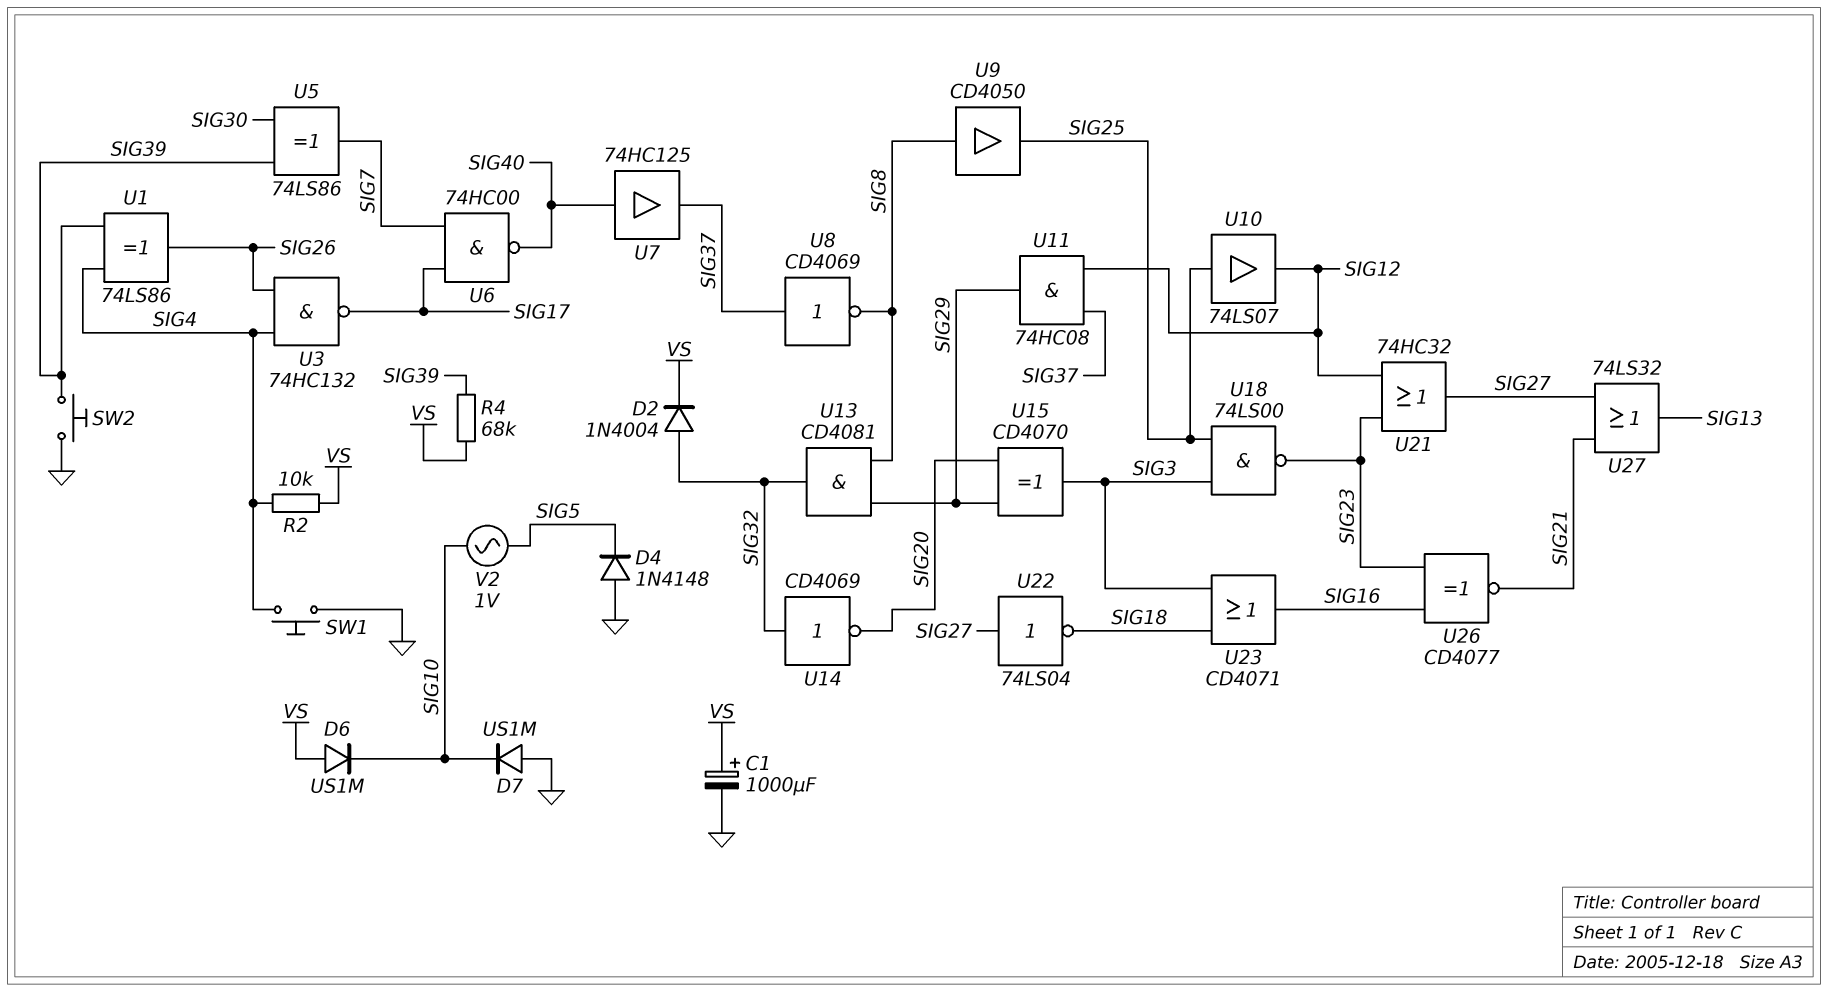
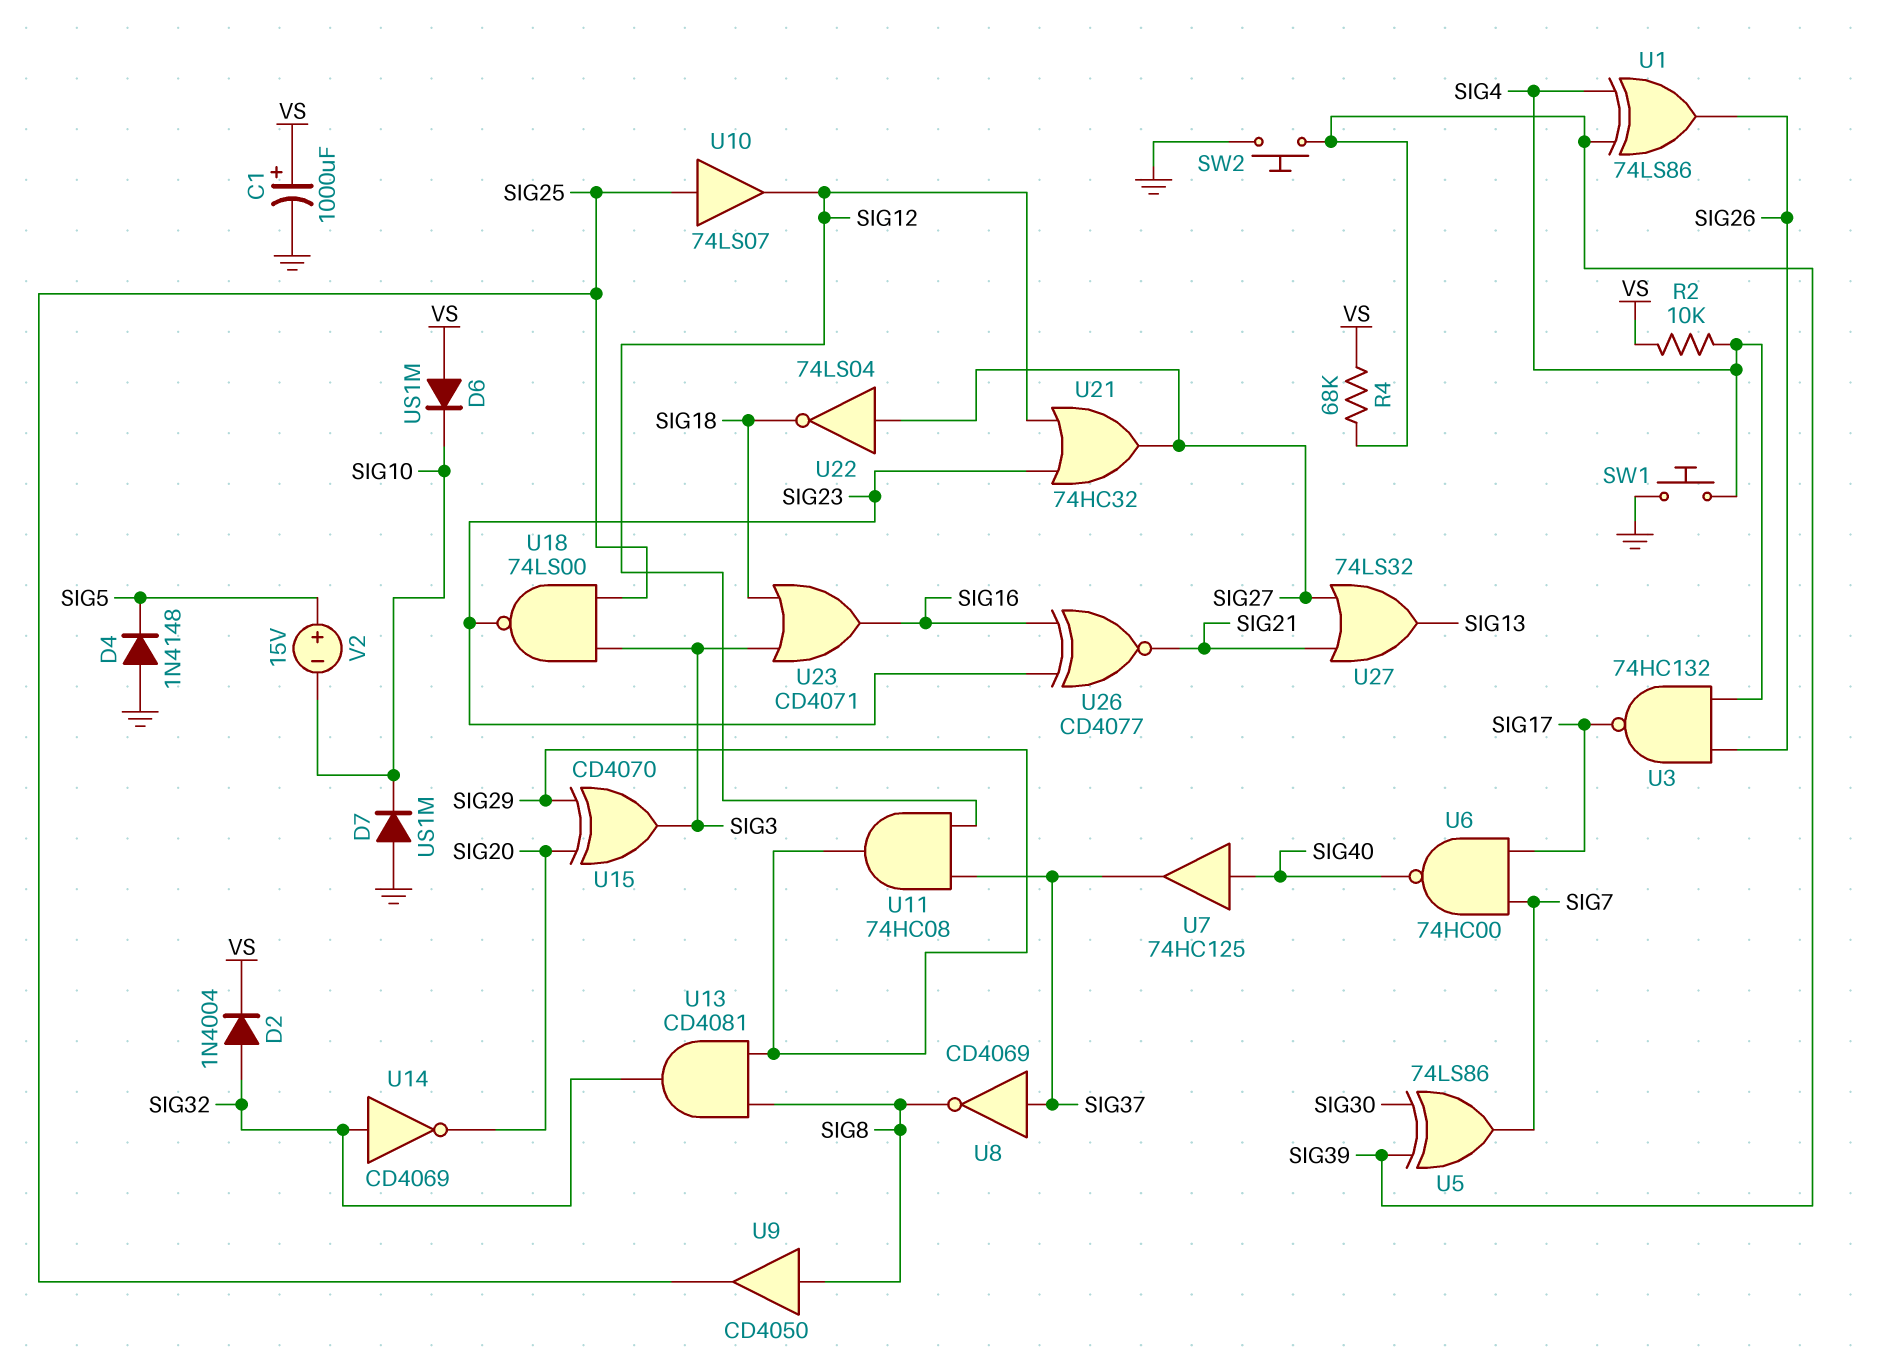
V2: AC 1V (SIG5, SIG10) -> 15V (plus SIG5, minus SIG10)

